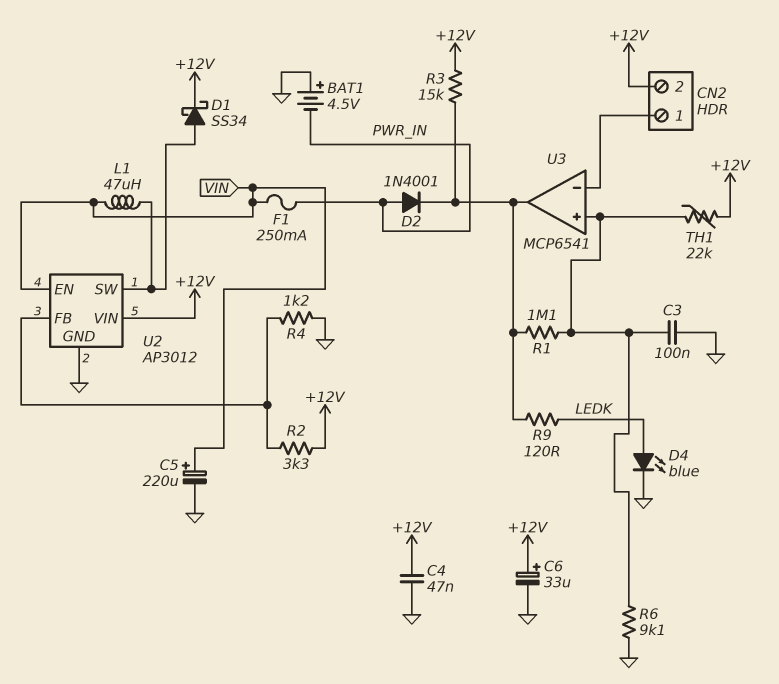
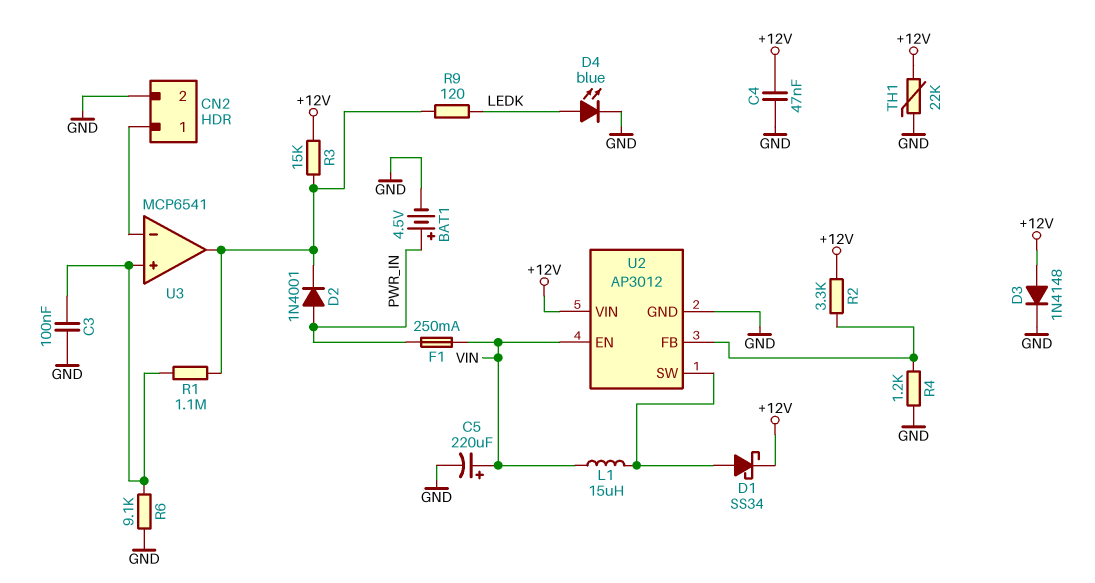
BAT1: 4.5V (plus GND, minus PWR_IN) -> 4.5V (plus PWR_IN, minus GND)
C6: 33uF (plus +12V, minus GND) -> none
CN2 pin 2: +12V -> GND
D3: none -> diode 1N4148 (A +12V, K GND)
L1: 47uH (U2/SW, VIN) -> 15uH (U2/SW, VIN)
TH1: 22k (+12V, U3/in+) -> 22k (+12V, GND)

